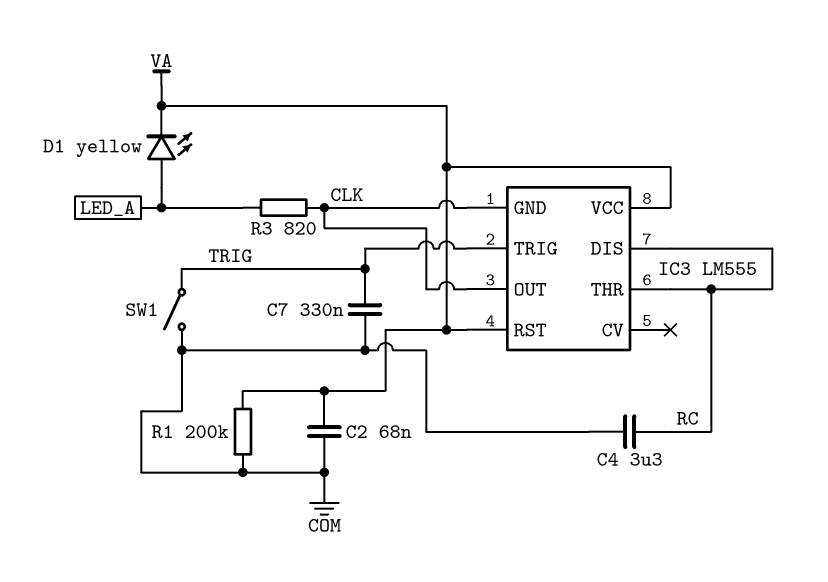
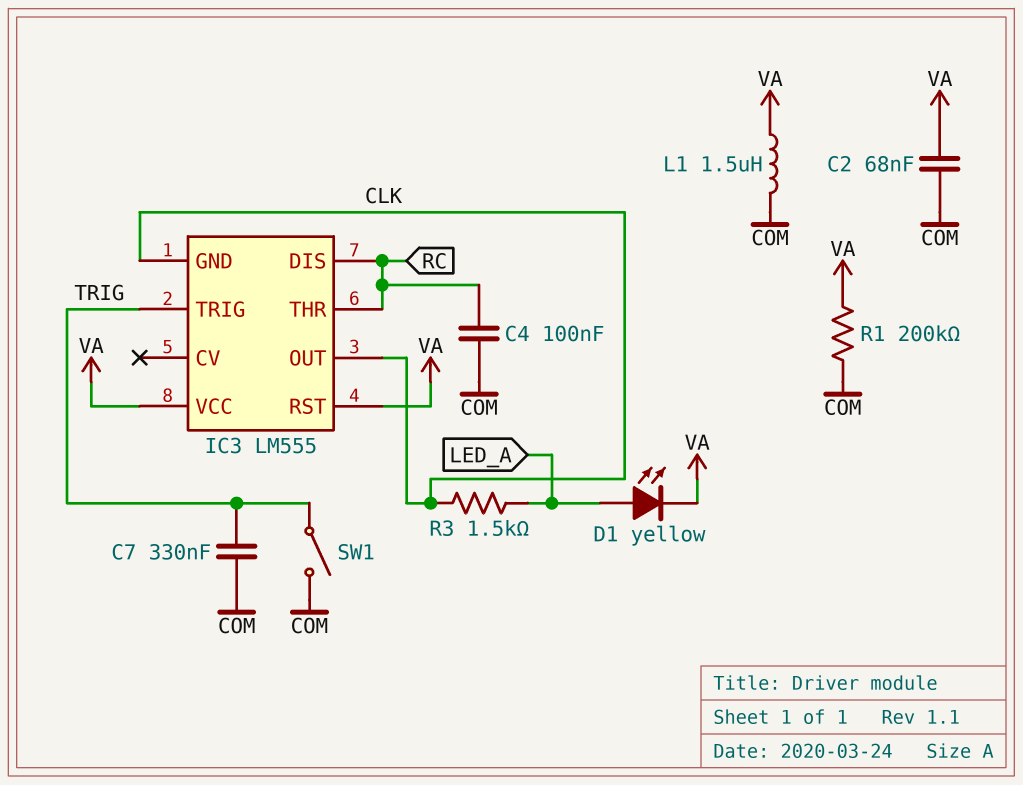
C4: 3.3uF (COM, RC) -> 100nF (COM, RC)
L1: none -> 1.5uH (COM, VA)
R3: 820 (CLK, LED_A) -> 1.5k (CLK, LED_A)

